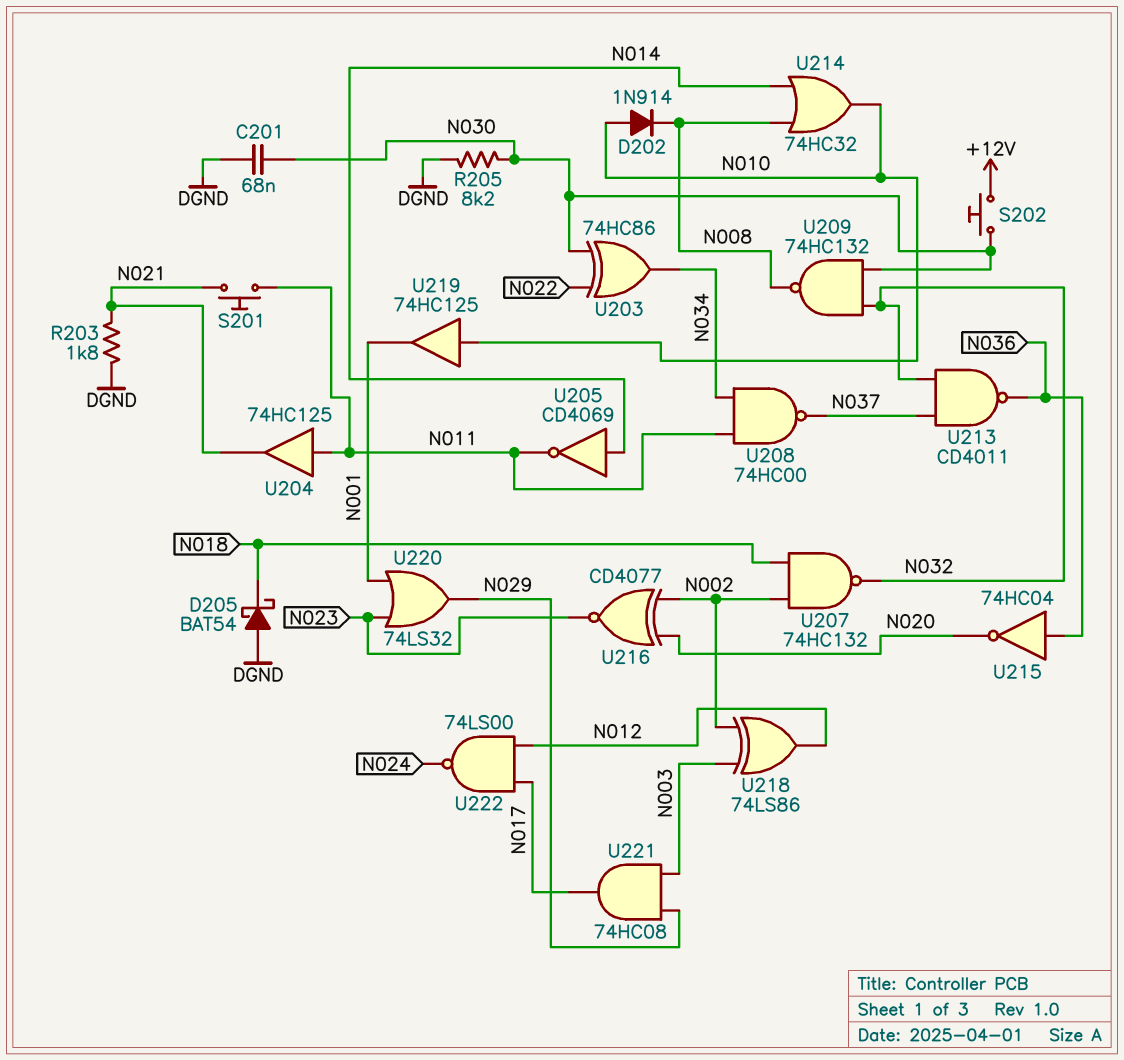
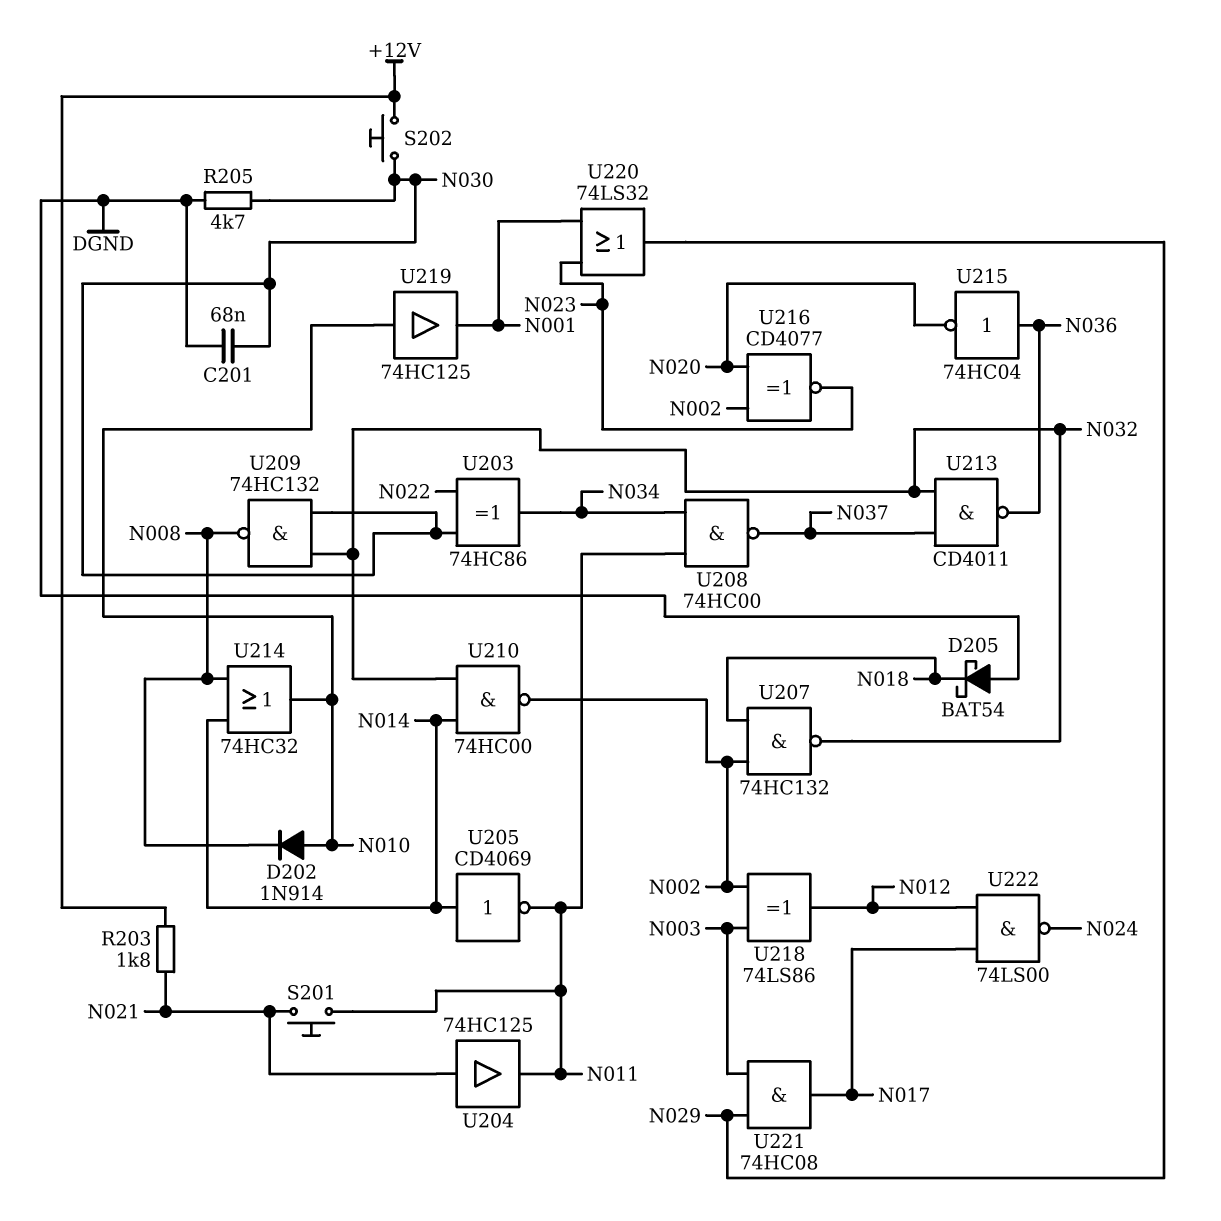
R203: 1.8k (DGND, N021) -> 1.8k (+12V, N021)
R205: 8.2k (DGND, N030) -> 4.7k (DGND, N030)
U204: buffer 74HC125 (in N011, out N021) -> buffer 74HC125 (in N021, out N011)
U210: none -> NAND 74HC00 (in N014, in N032, out N002)

